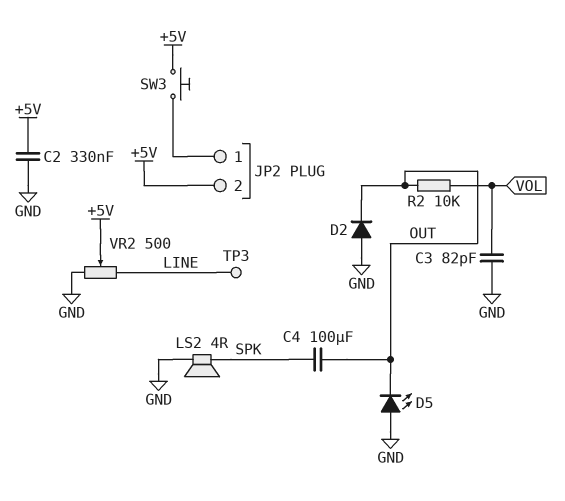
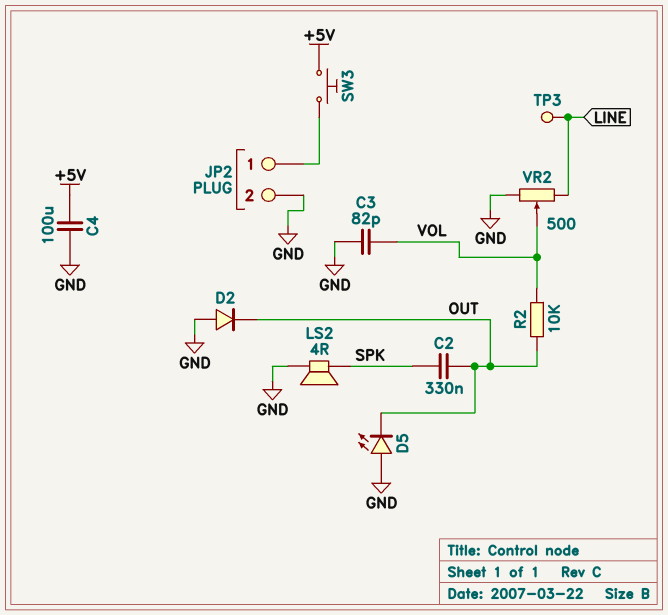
C2: 330nF (+5V, GND) -> 330nF (OUT, SPK)
C4: 100uF (OUT, SPK) -> 100uF (+5V, GND)
JP2 pin 2: +5V -> GND
VR2: 500 (GND, LINE, wiper +5V) -> 500 (GND, LINE, wiper VOL)

